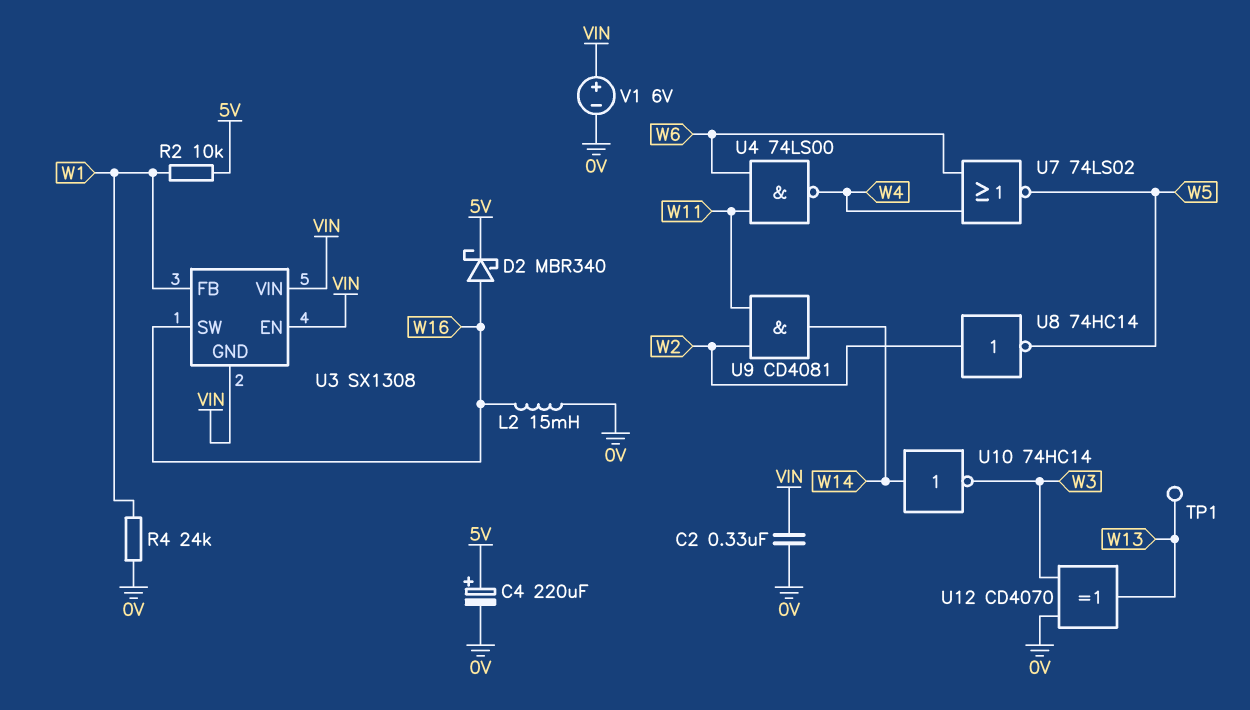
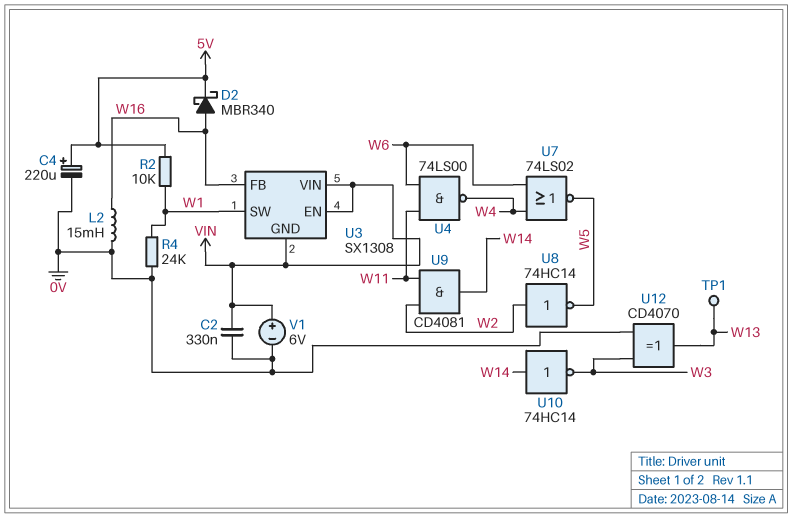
U3 pin FB: W1 -> W16
U3 pin SW: W16 -> W1

